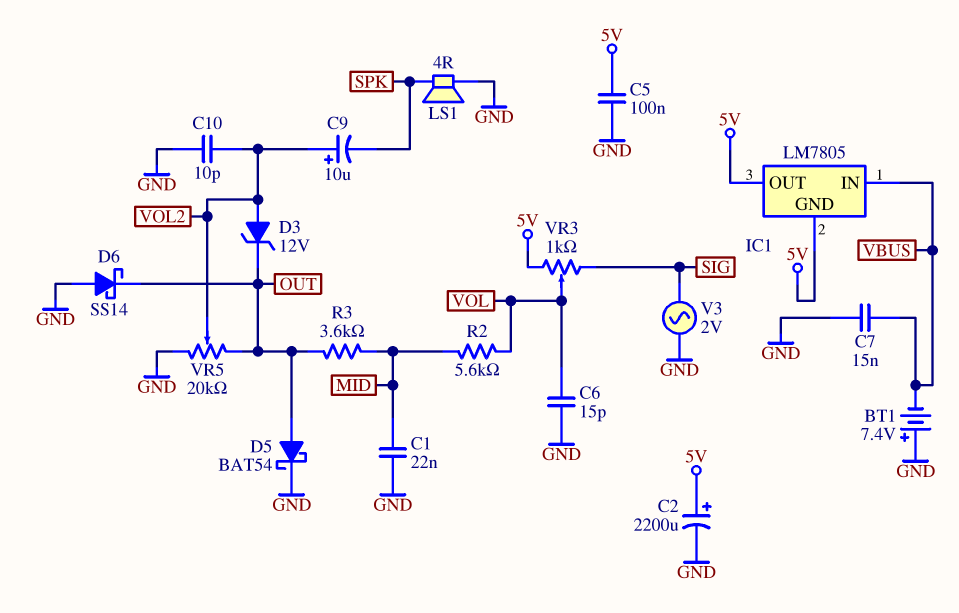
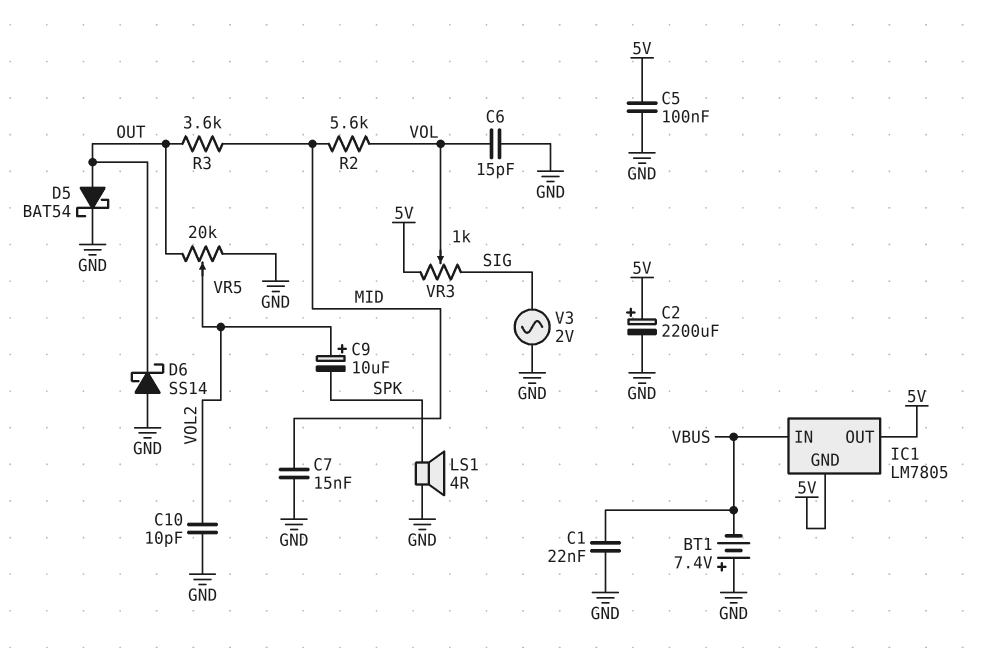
C1: 22nF (GND, MID) -> 22nF (GND, VBUS)
C7: 15nF (GND, VBUS) -> 15nF (GND, MID)
D3: zener 12V (A VOL2, K OUT) -> none

